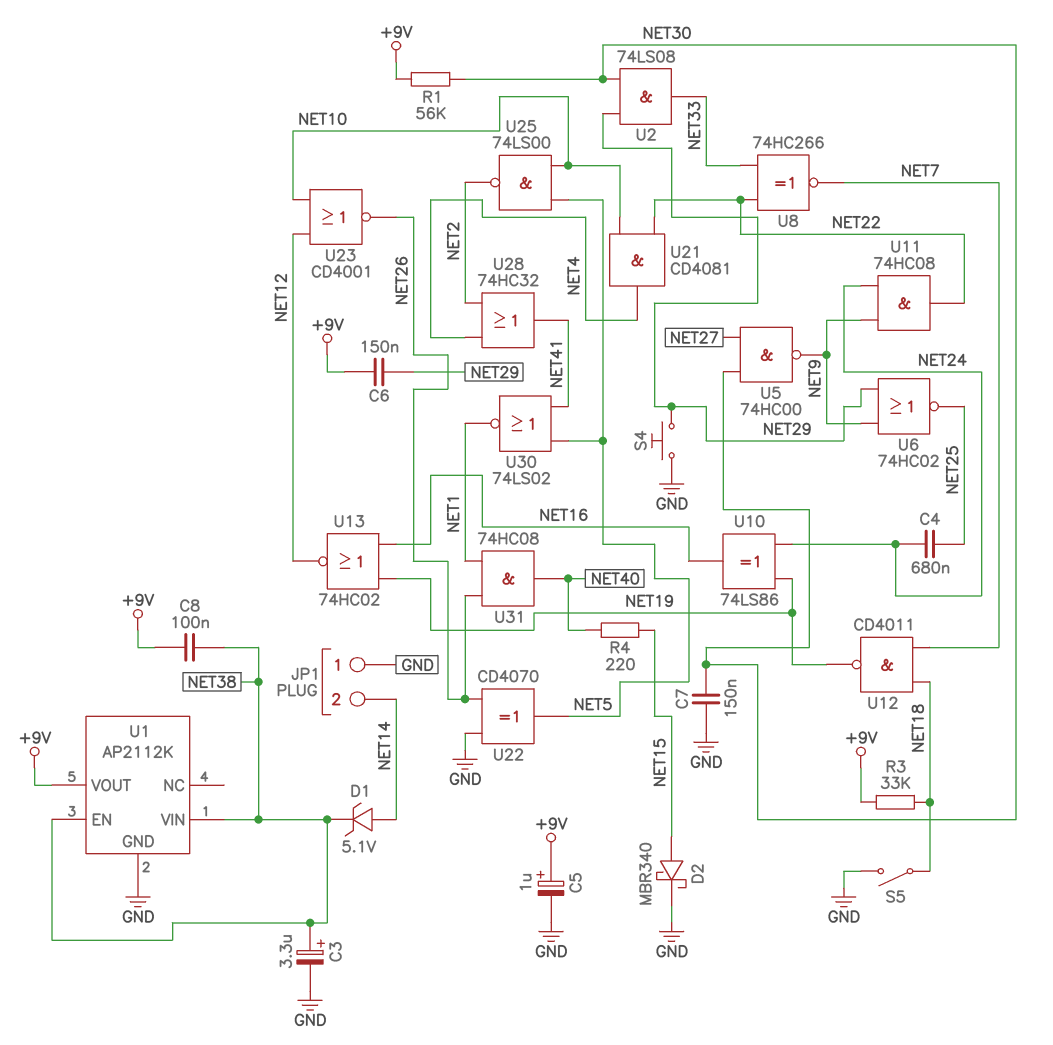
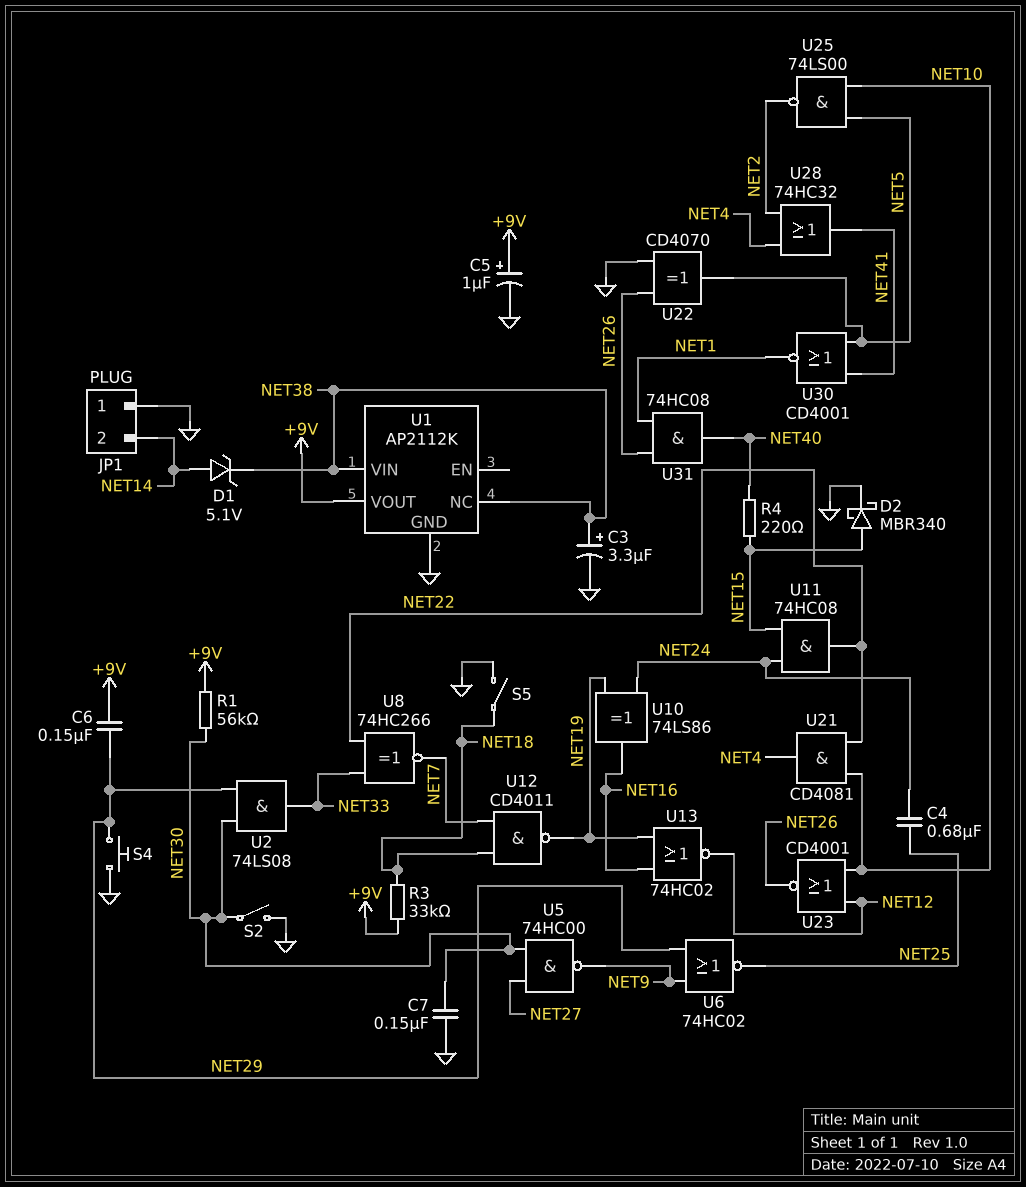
C8: 100nF (+9V, NET38) -> none
S2: none -> switch (GND, NET30)
U1 pin EN: NET38 -> none
U1 pin NC: none -> NET38
U11: AND 74HC08 (in NET9, in NET24, out NET22) -> AND 74HC08 (in NET15, in NET24, out NET22)
U30: NOR 74LS02 (in NET5, in NET41, out NET1) -> NOR CD4001 (in NET5, in NET41, out NET1)

